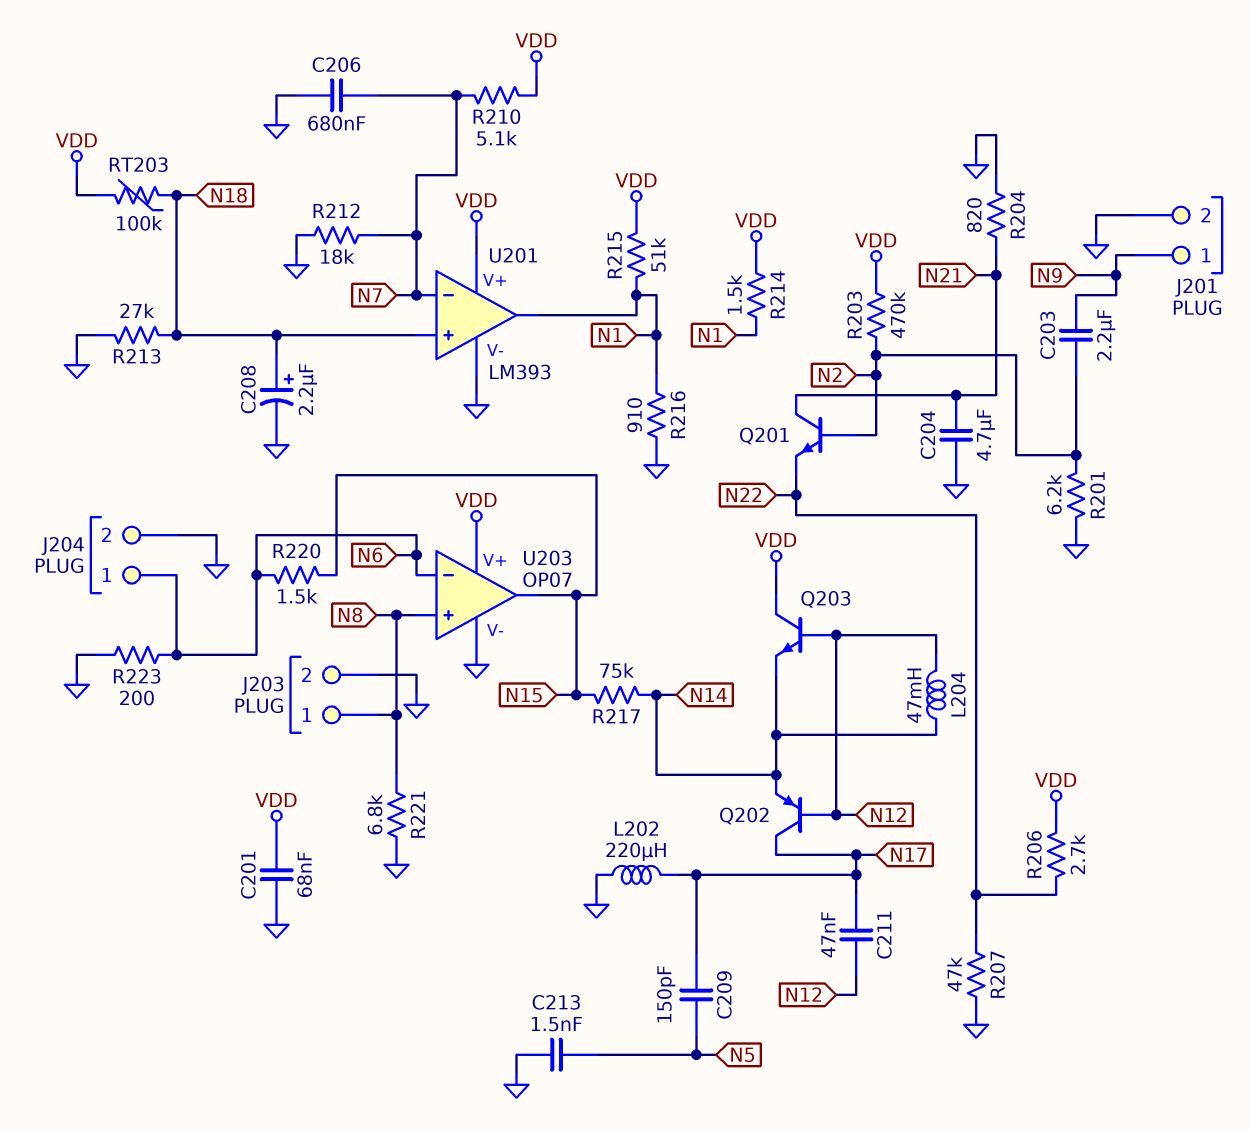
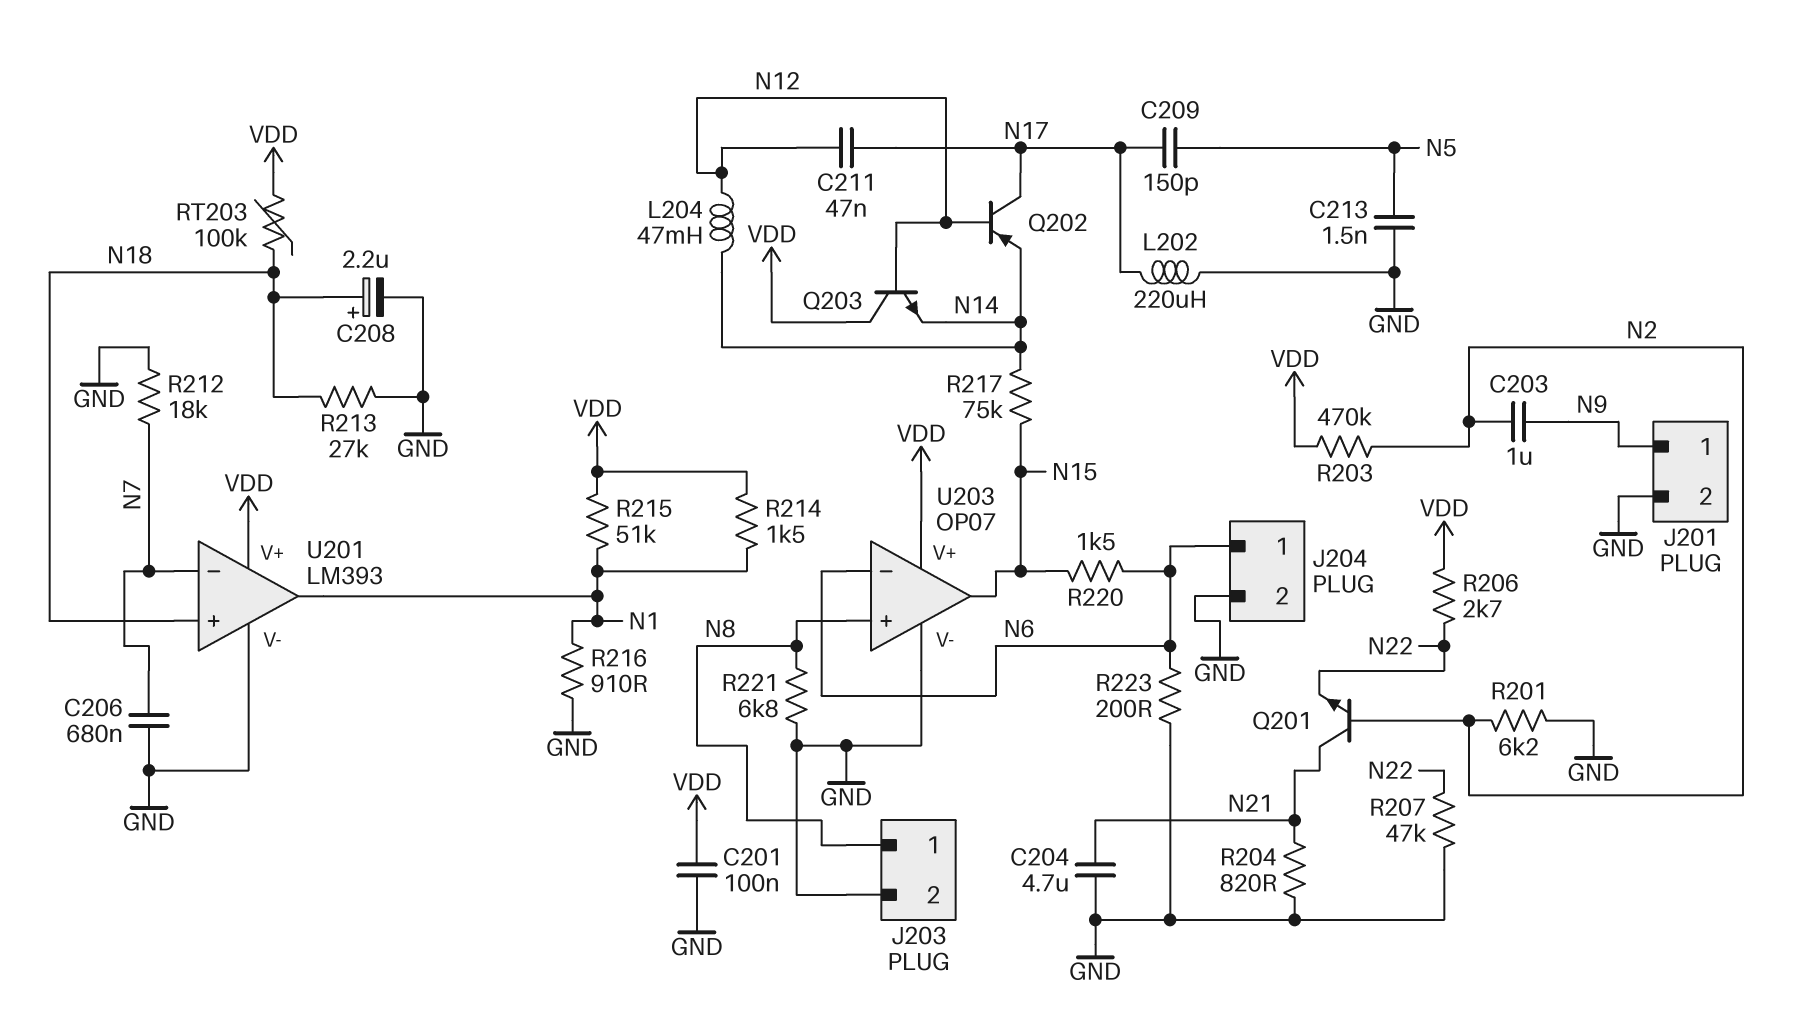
C201: 68nF (GND, VDD) -> 100nF (GND, VDD)
C203: 2.2uF (N2, N9) -> 1uF (N2, N9)
R210: 5.1k (N7, VDD) -> none

